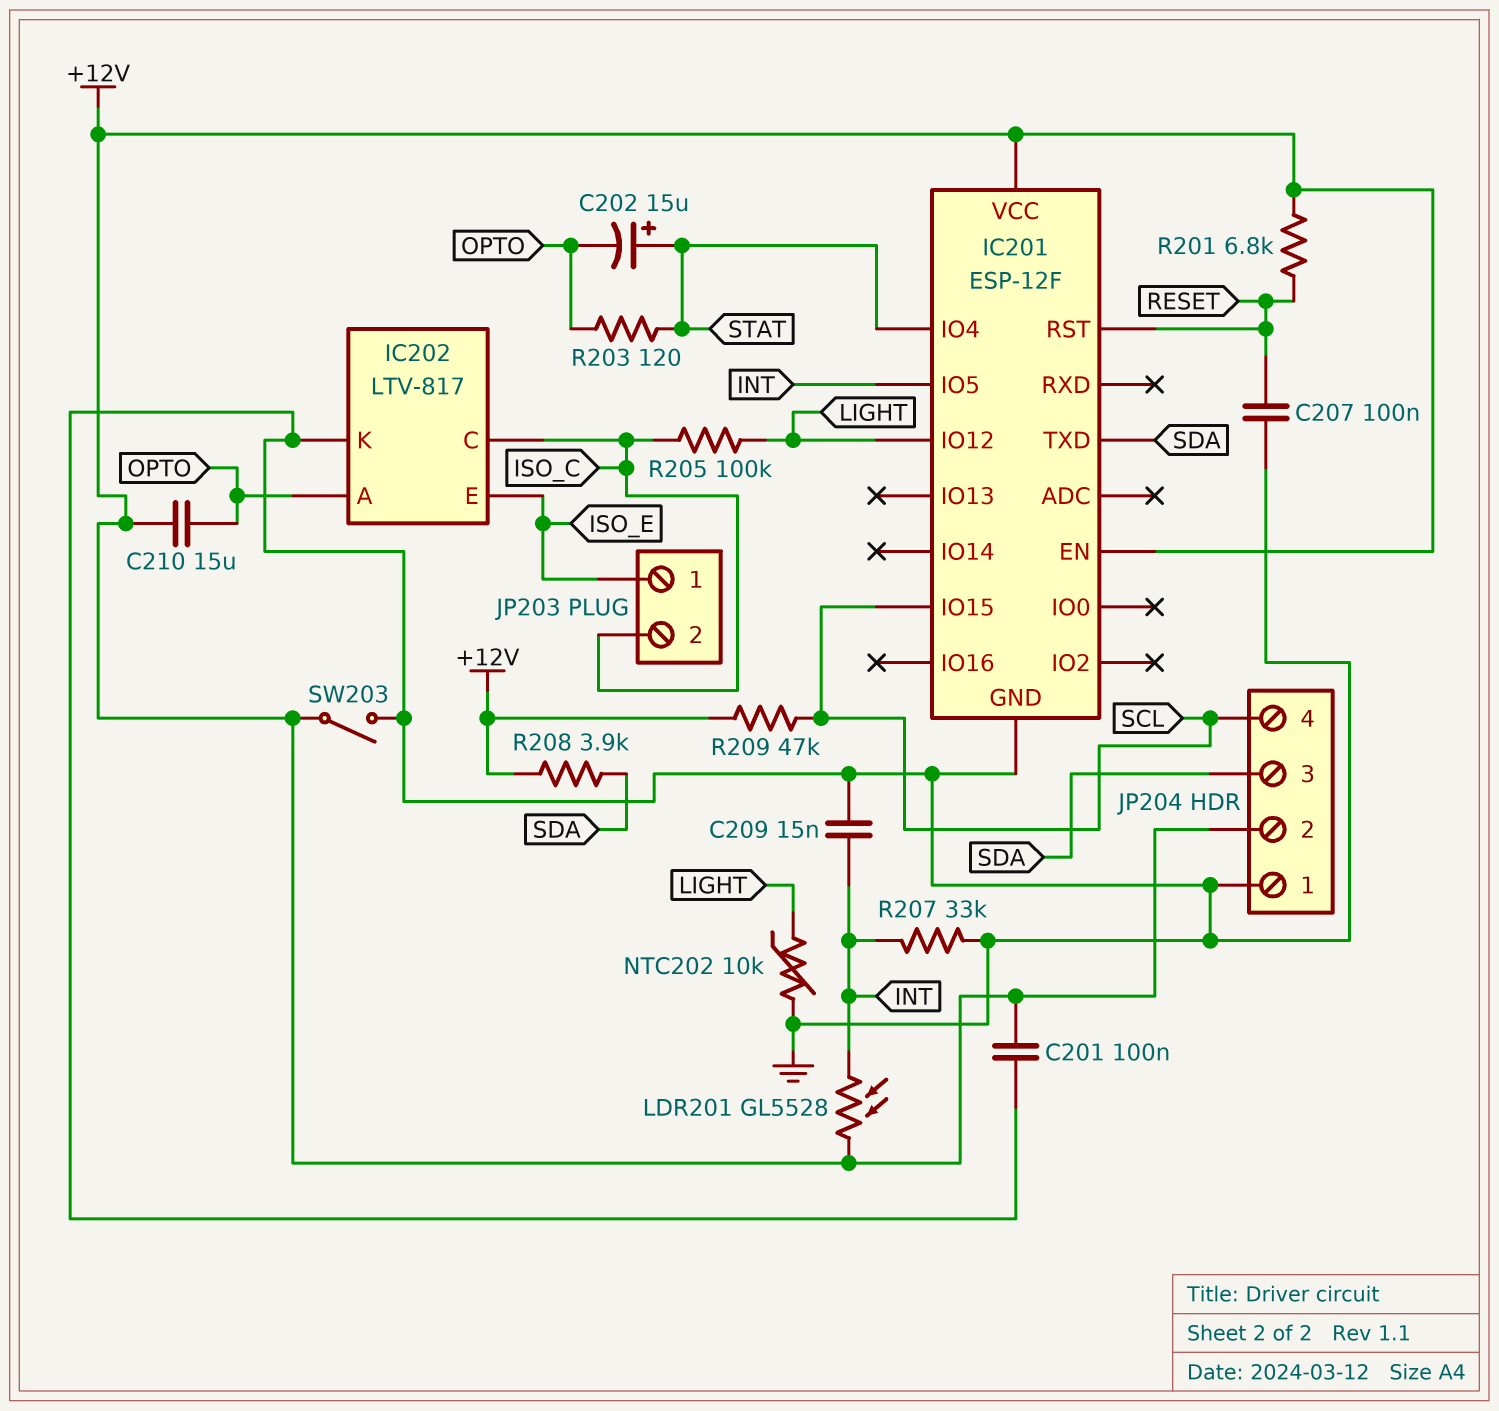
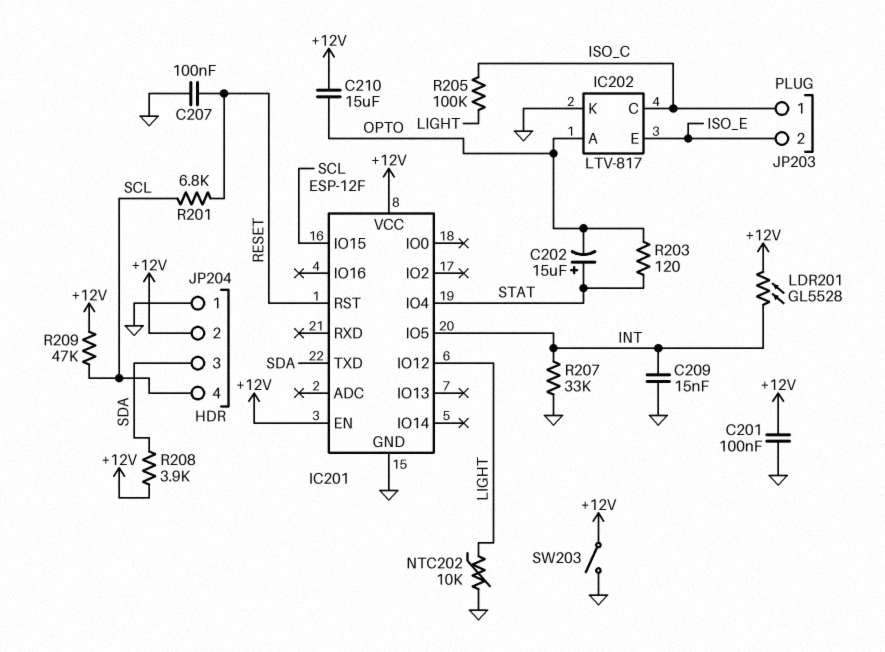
JP203 pin 1: ISO_E -> ISO_C
JP203 pin 2: ISO_C -> ISO_E
R201: 6.8k (+12V, RESET) -> 6.8k (RESET, SCL)

